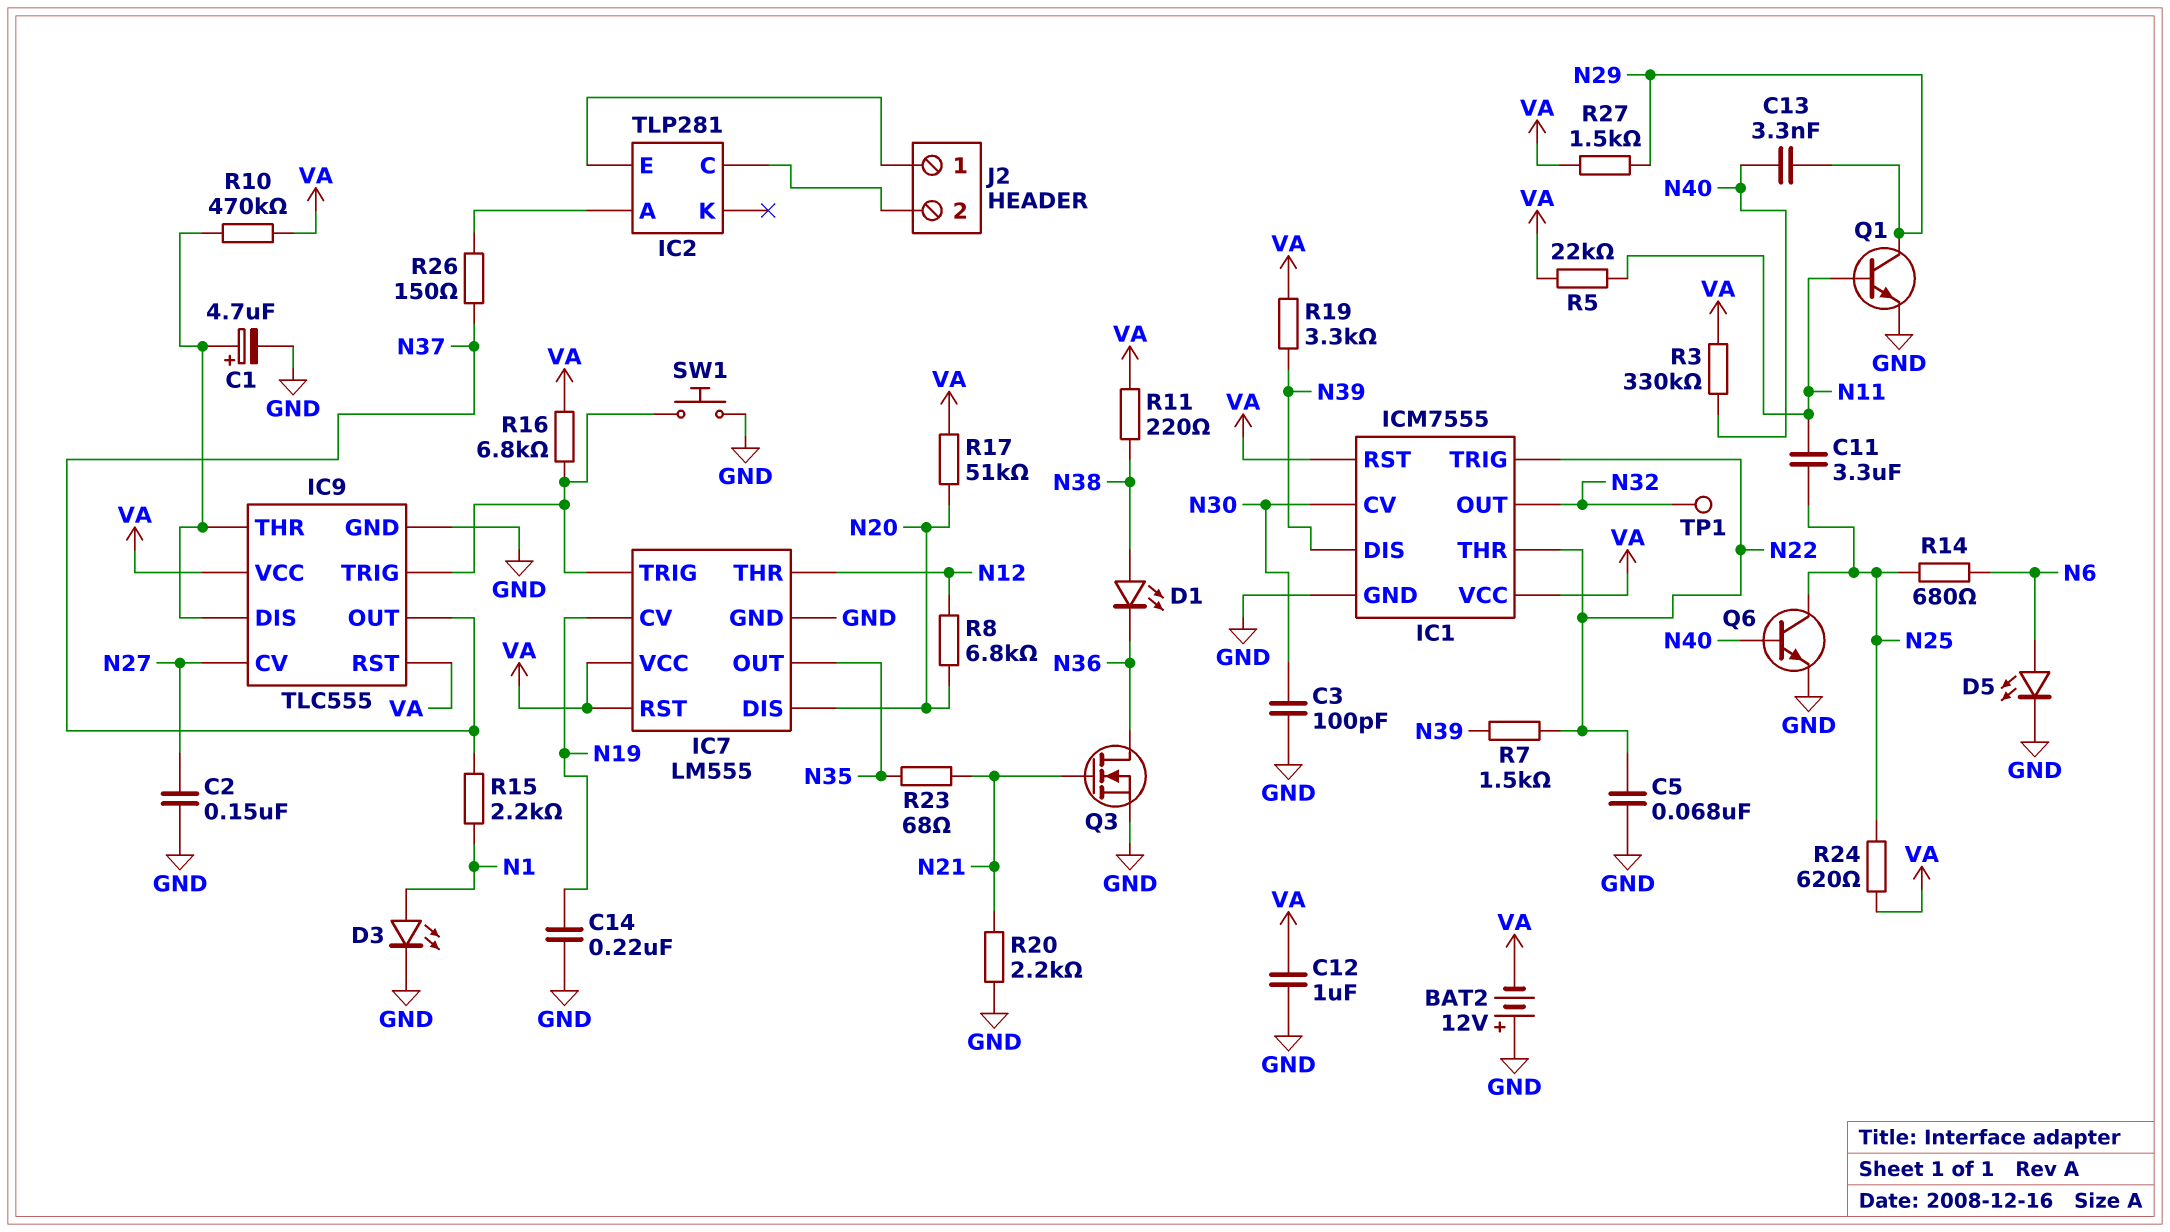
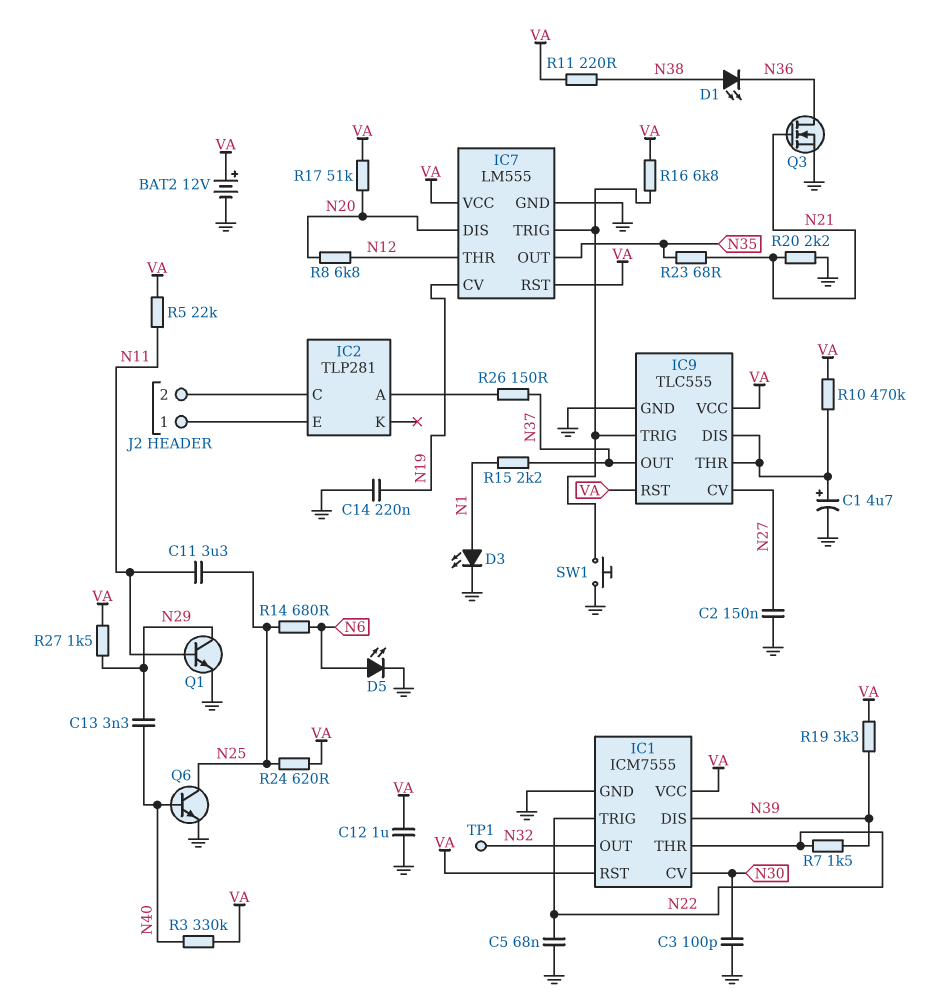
BAT2: 12V (plus GND, minus VA) -> 12V (plus VA, minus GND)

